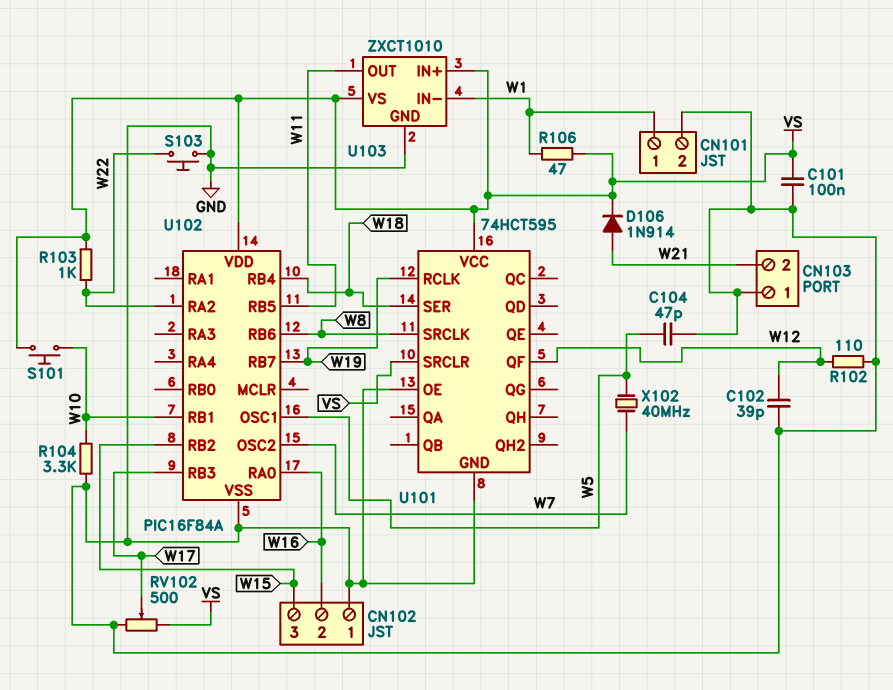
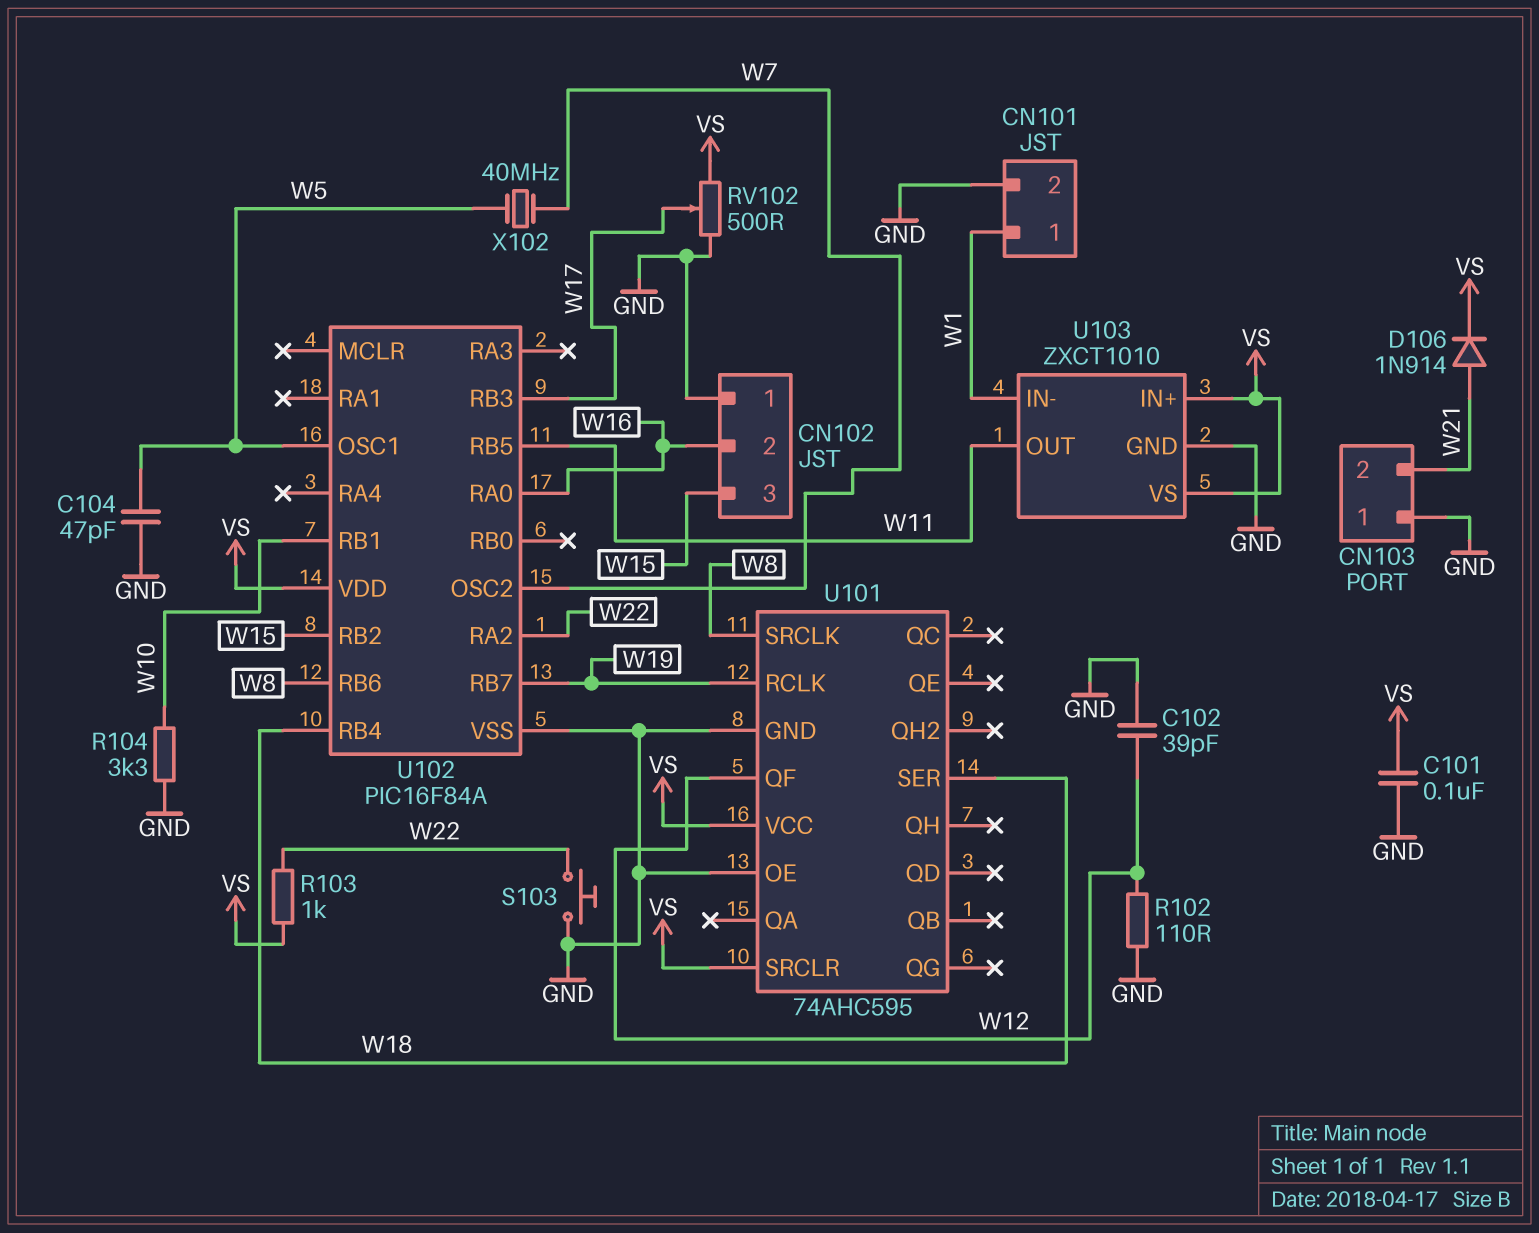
R106: 47 (VS, W1) -> none
S101: button (VS, W10) -> none
U101: 74HCT595 -> 74AHC595

